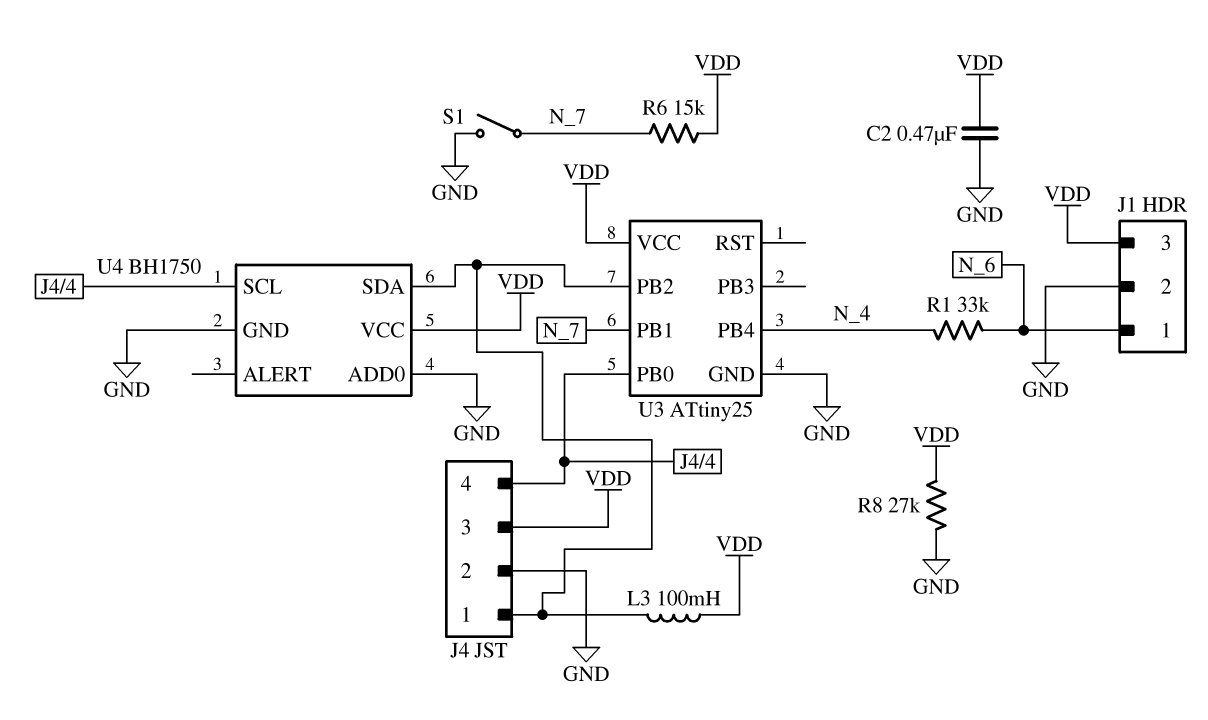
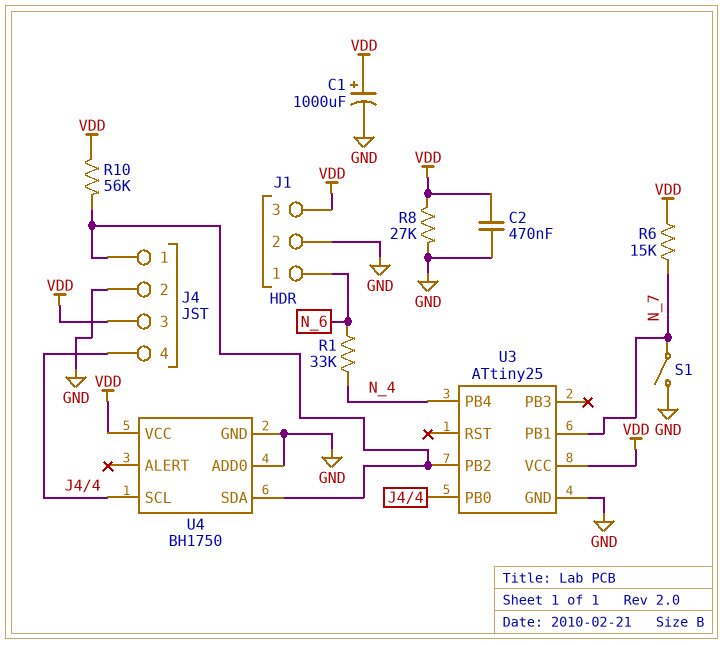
C1: none -> 1000uF (plus VDD, minus GND)
L3: 100mH (J4/1, VDD) -> none
R10: none -> 56k (J4/1, VDD)

